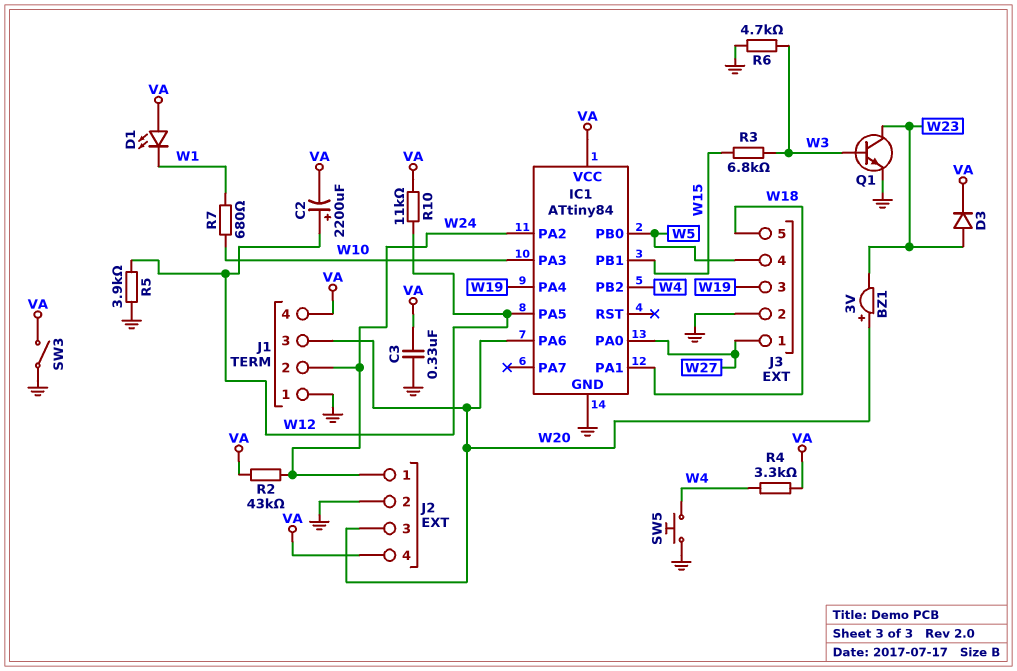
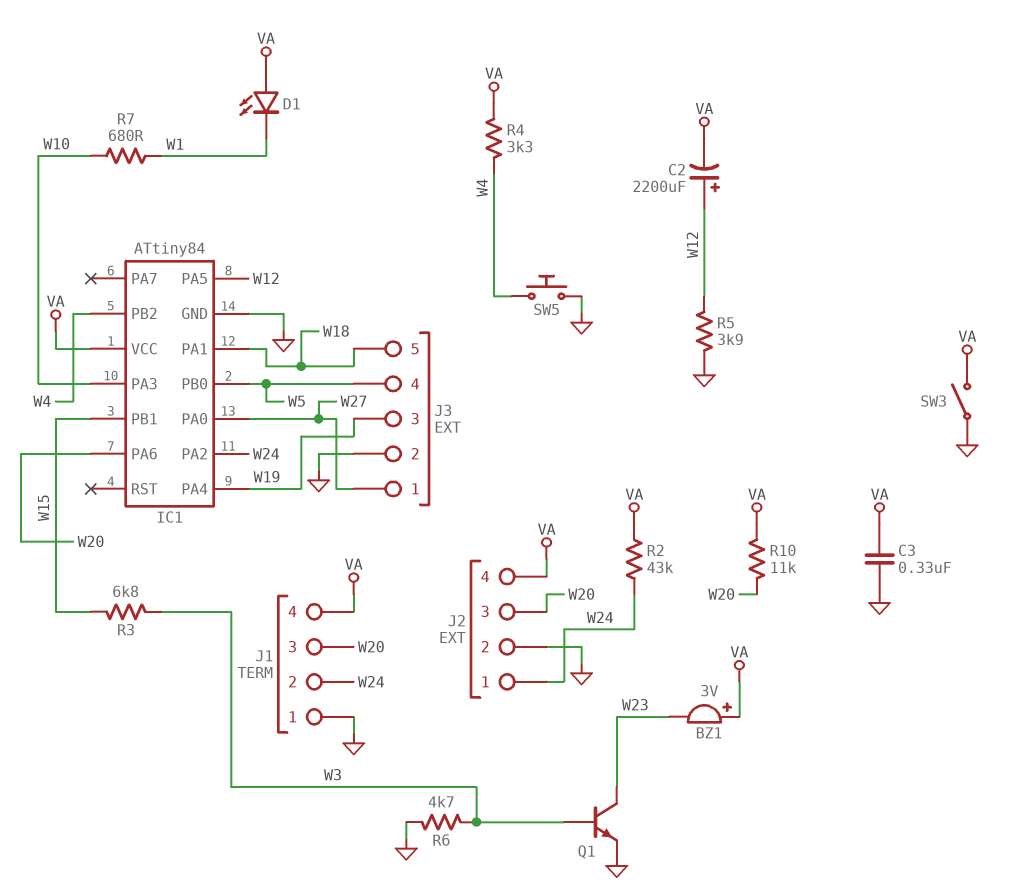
BZ1: buzzer 3V (plus W20, minus W23) -> buzzer 3V (plus VA, minus W23)
D3: diode (A W23, K VA) -> none
R10: 11k (VA, W12) -> 11k (VA, W20)

